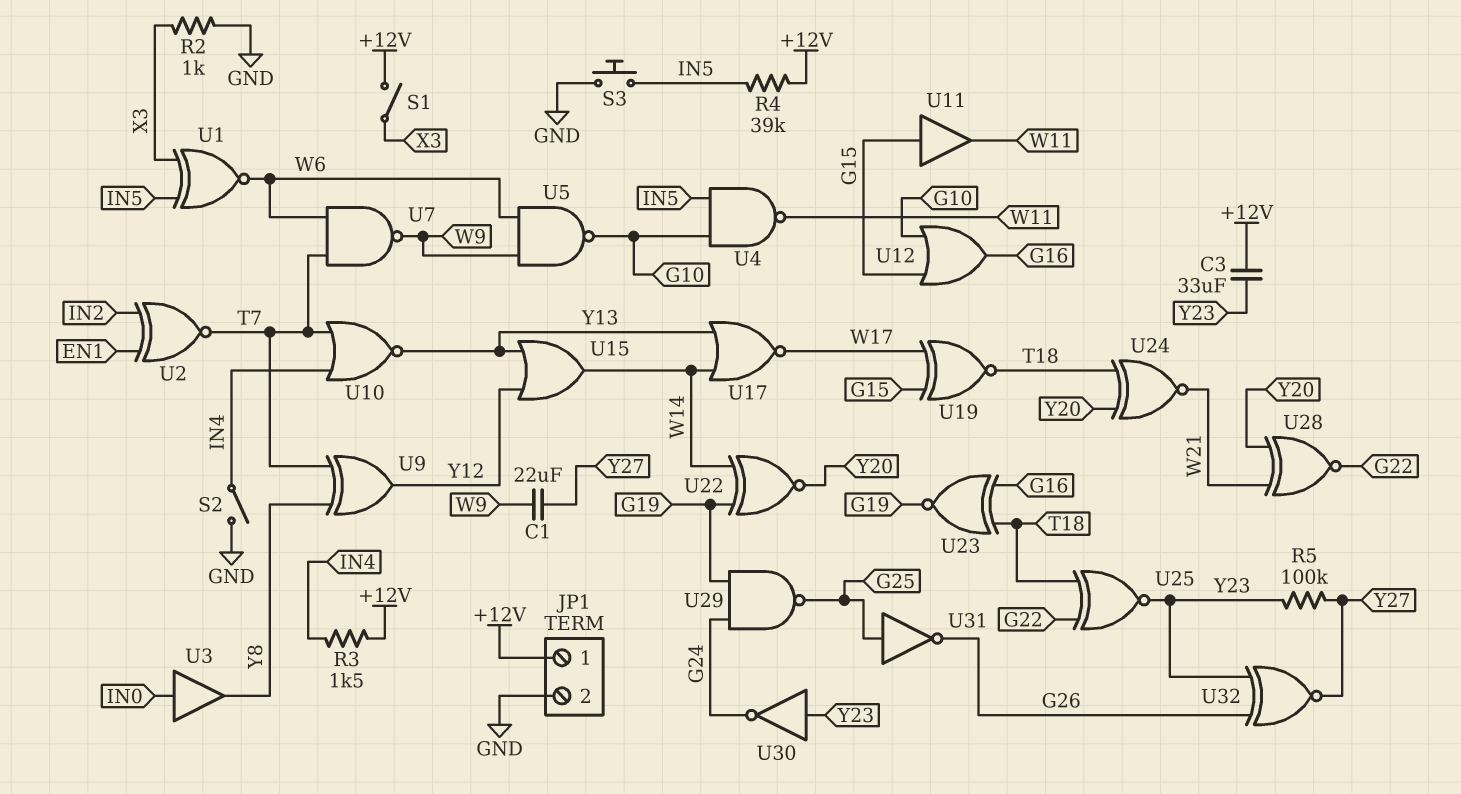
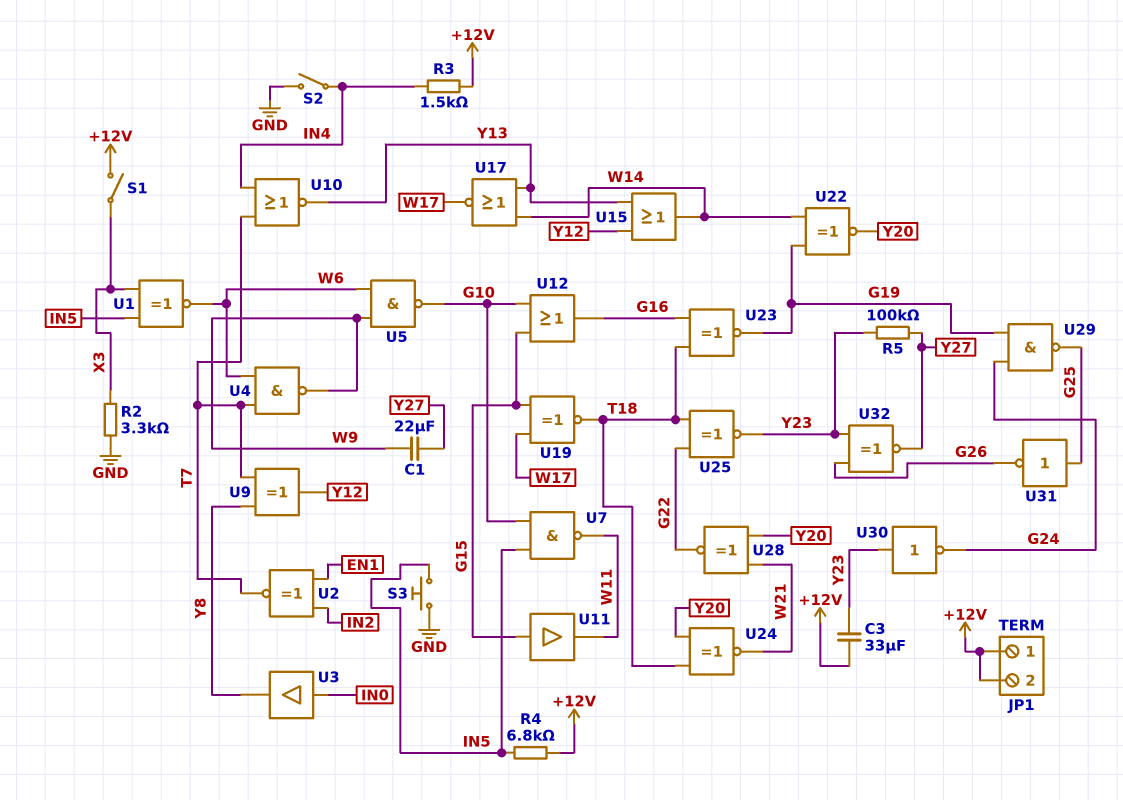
JP1 pin 2: GND -> +12V
R2: 1k (GND, X3) -> 3.3k (GND, X3)
R4: 39k (+12V, IN5) -> 6.8k (+12V, IN5)
U4: NAND (in G10, in IN5, out W11) -> NAND (in T7, in W6, out W9)
U7: NAND (in T7, in W6, out W9) -> NAND (in G10, in IN5, out W11)

